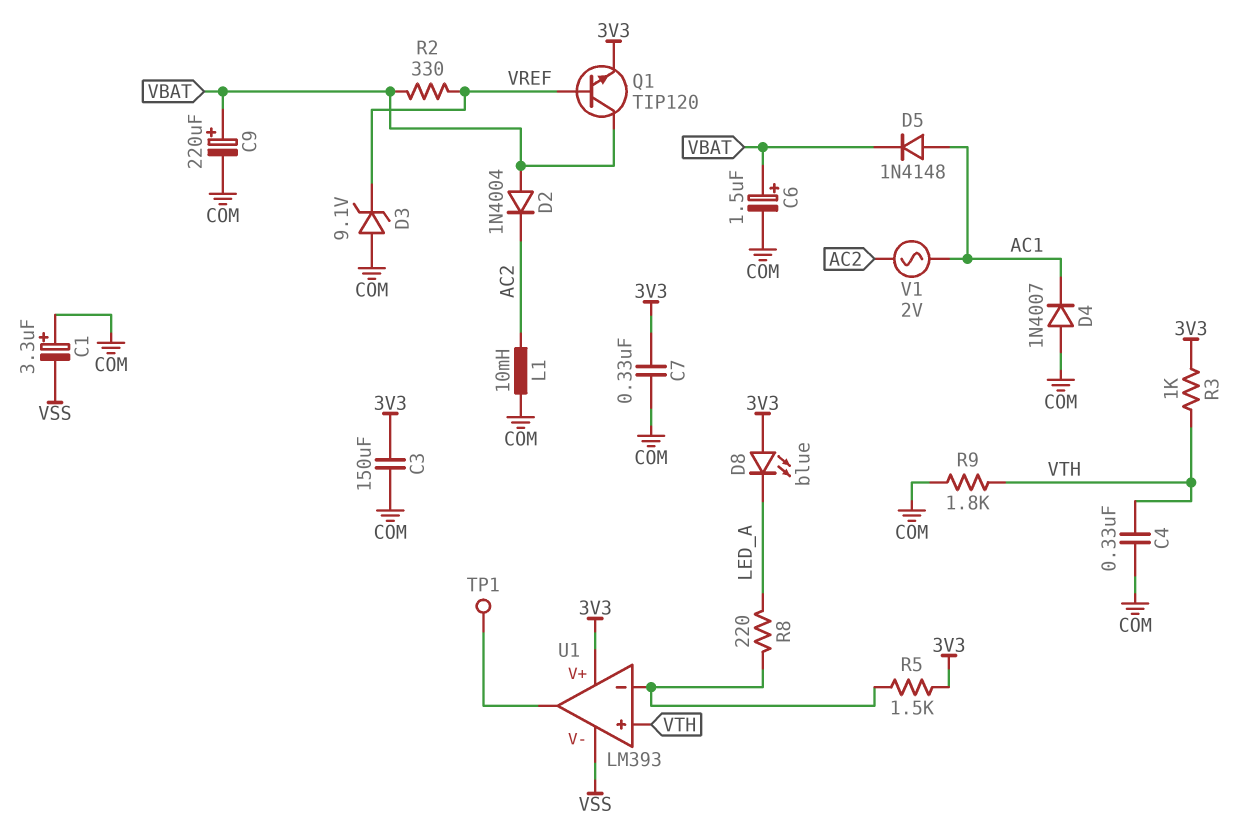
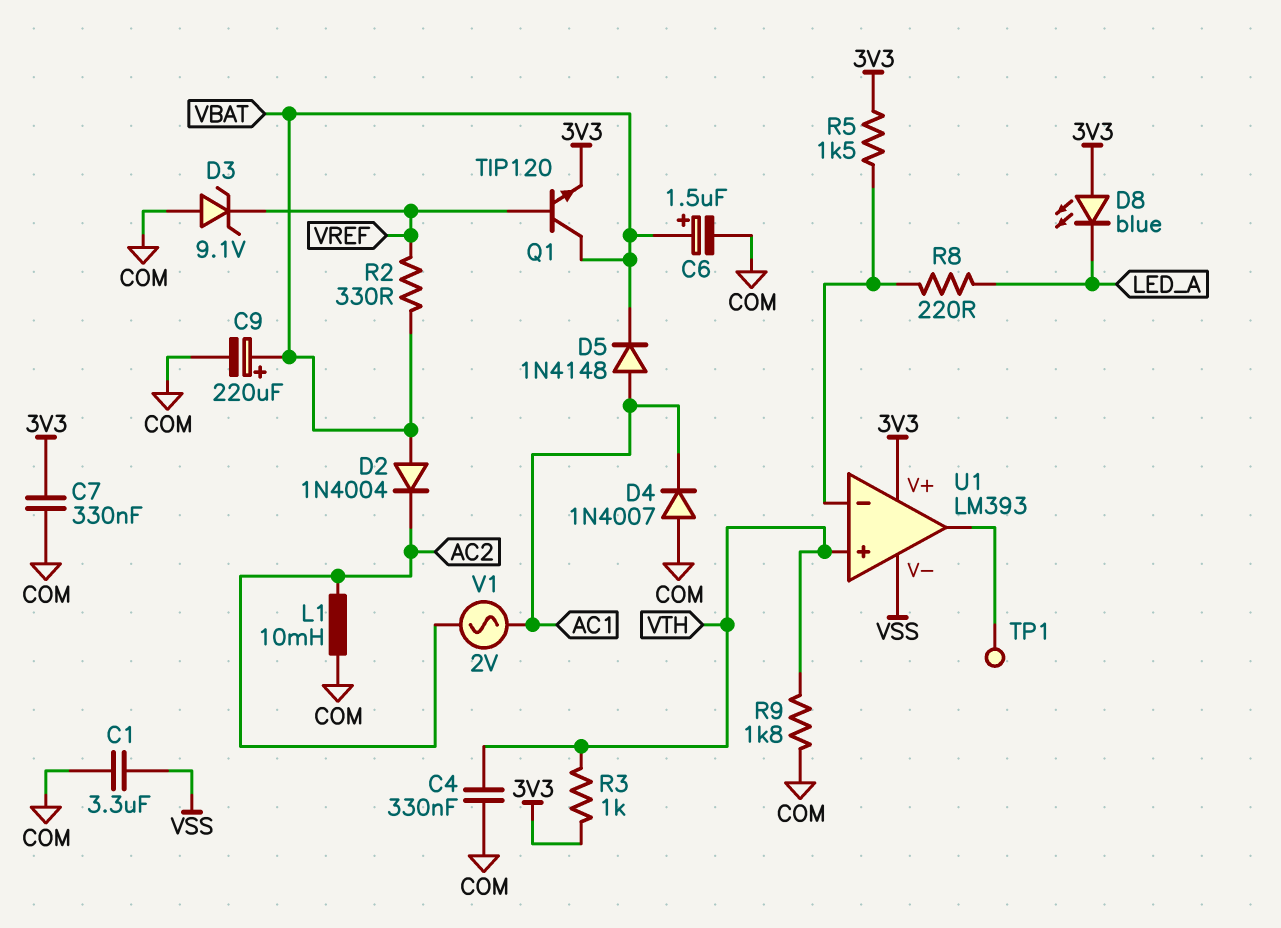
C1: 3.3uF (plus COM, minus VSS) -> 3.3uF (COM, VSS)
C3: 150uF (3V3, COM) -> none

